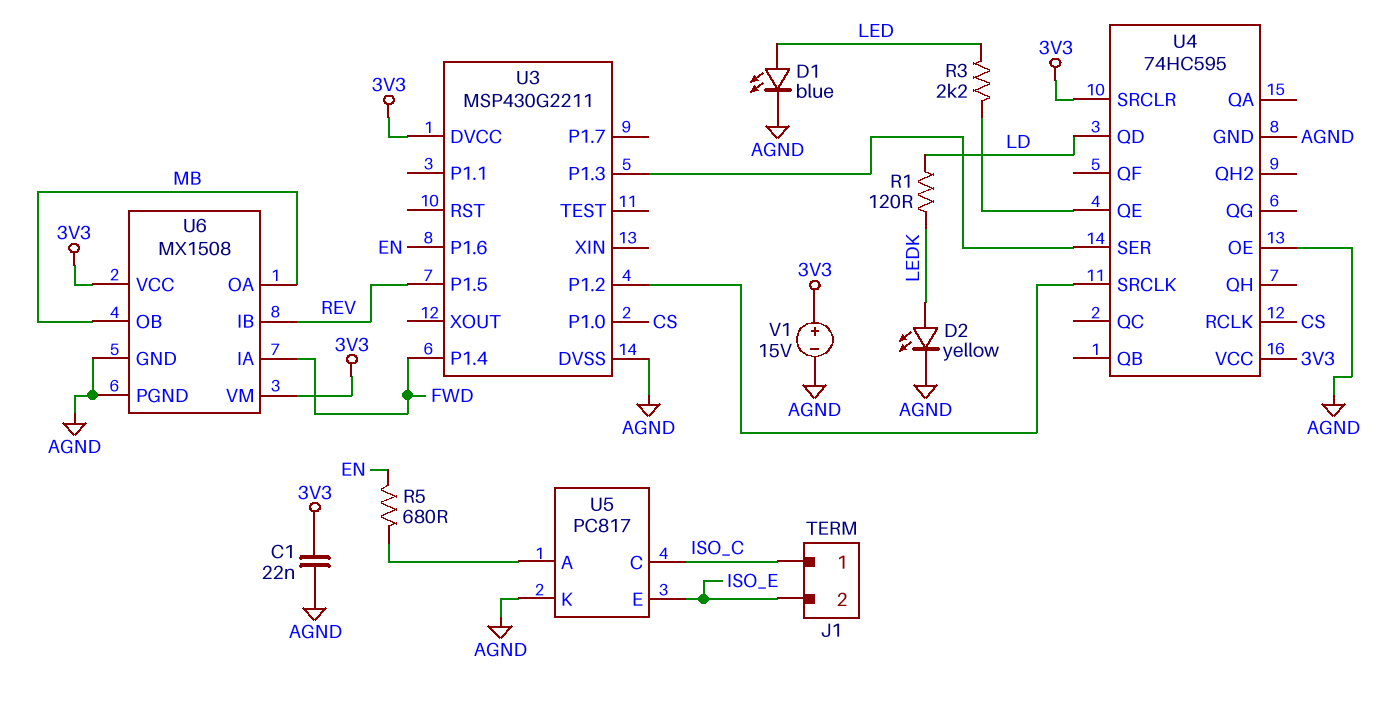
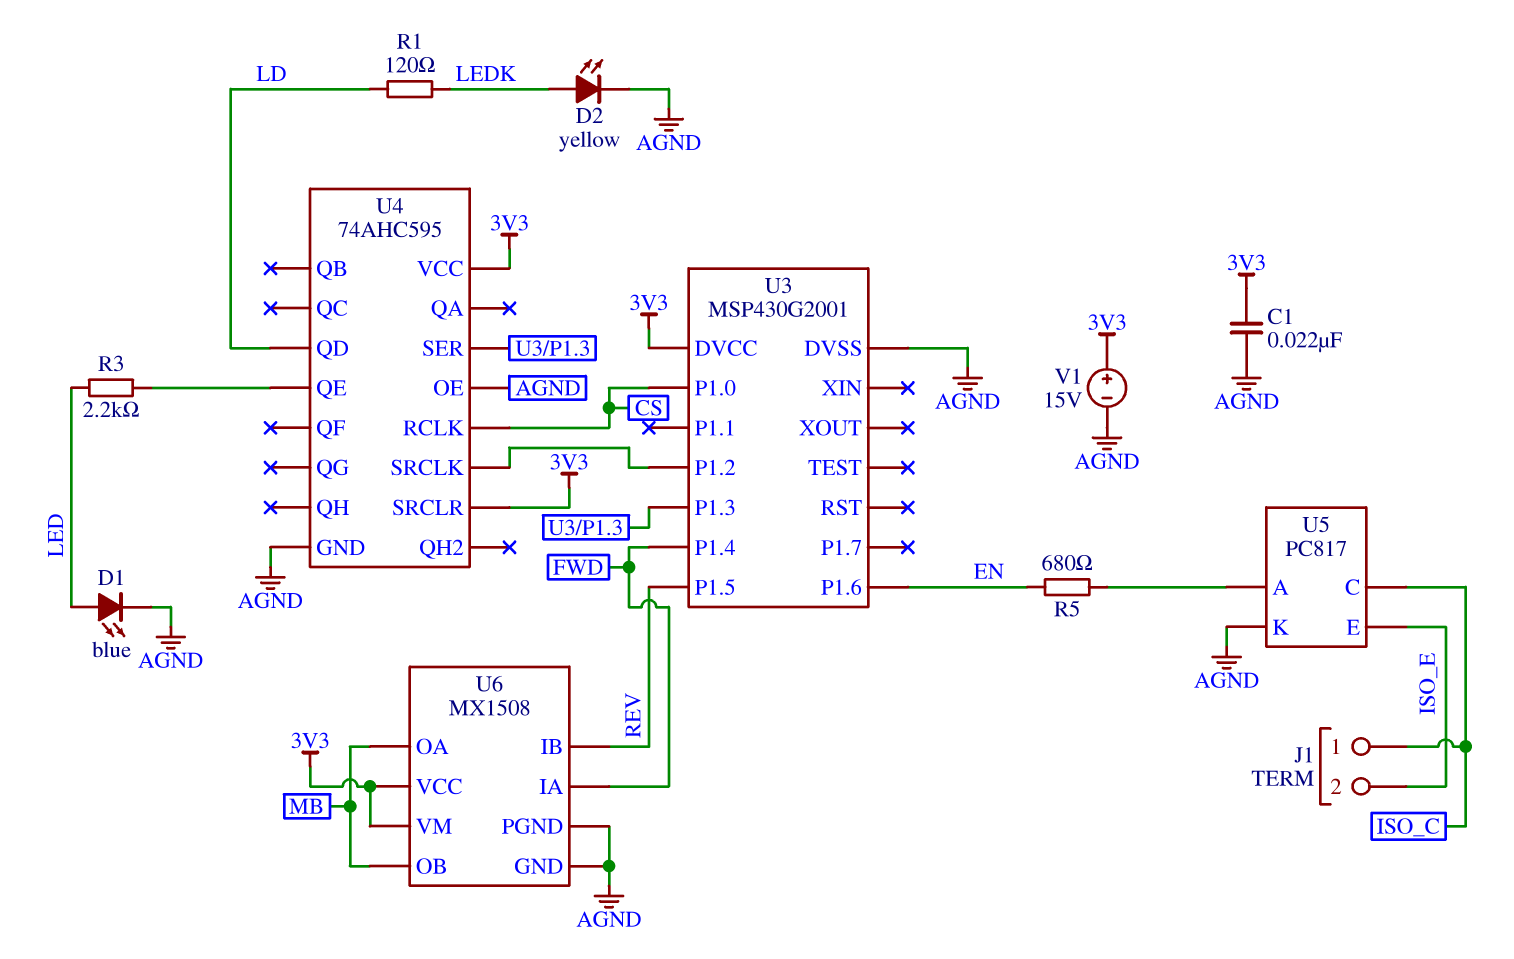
U3: MSP430G2211 -> MSP430G2001
U4: 74HC595 -> 74AHC595

